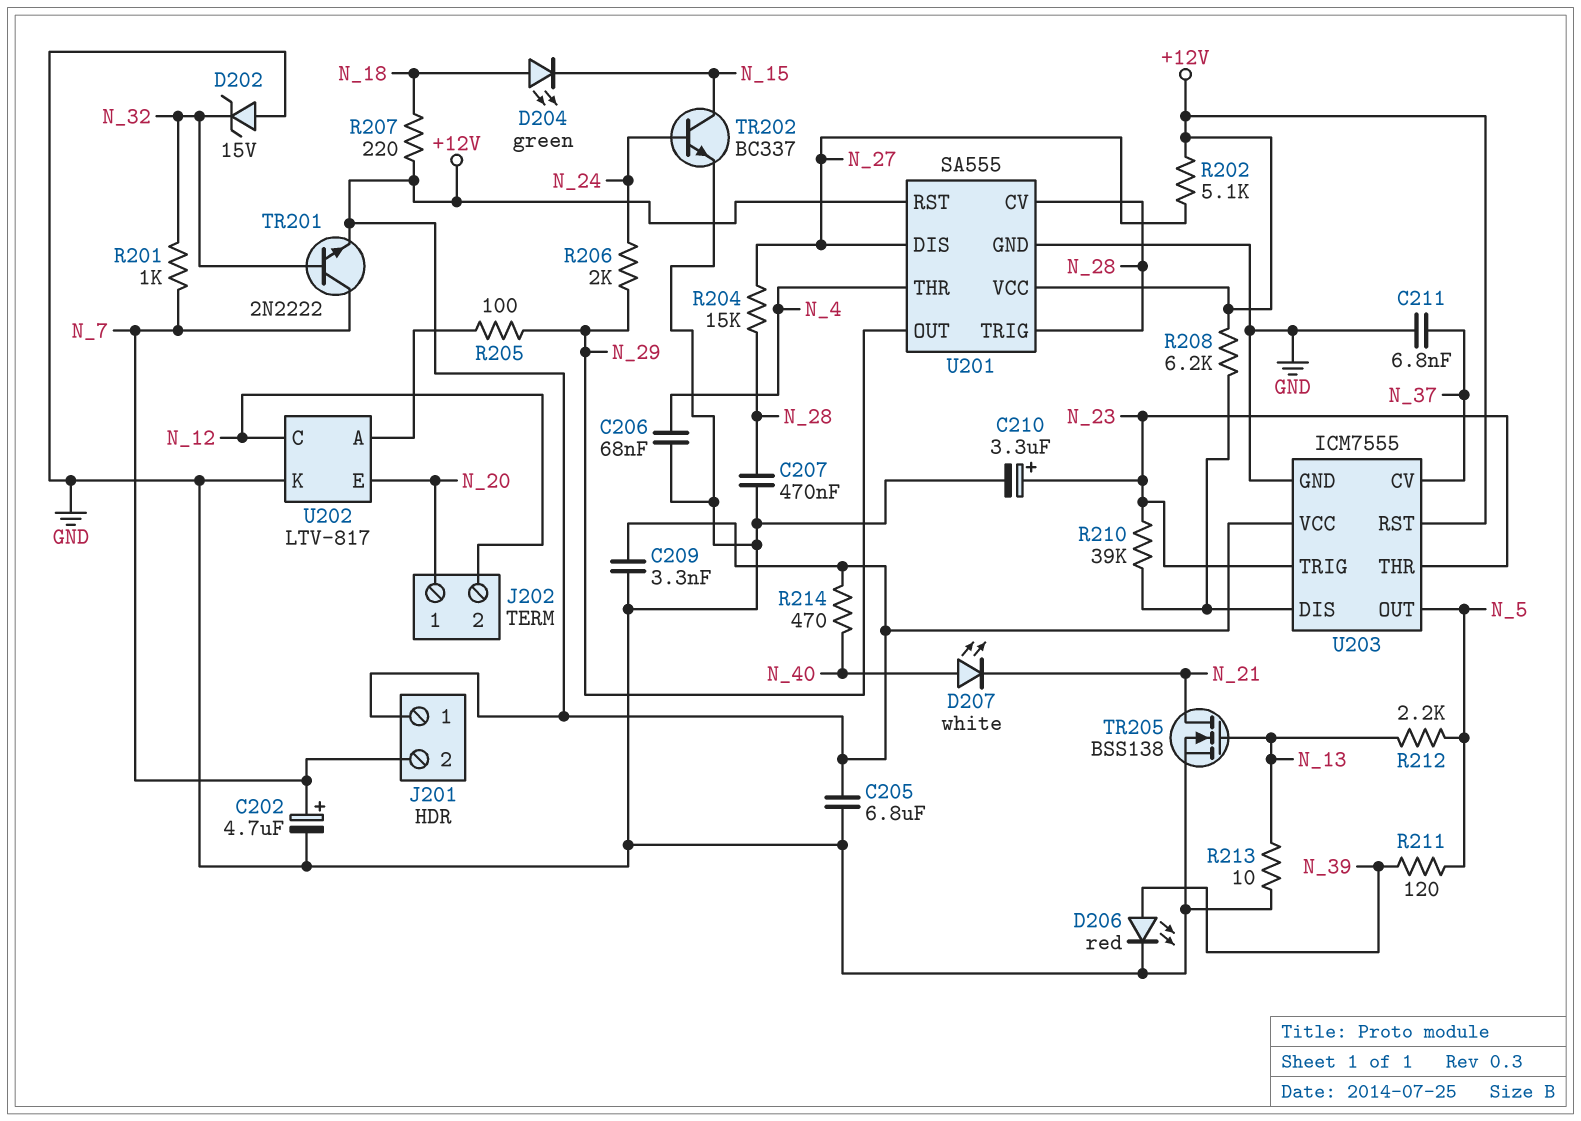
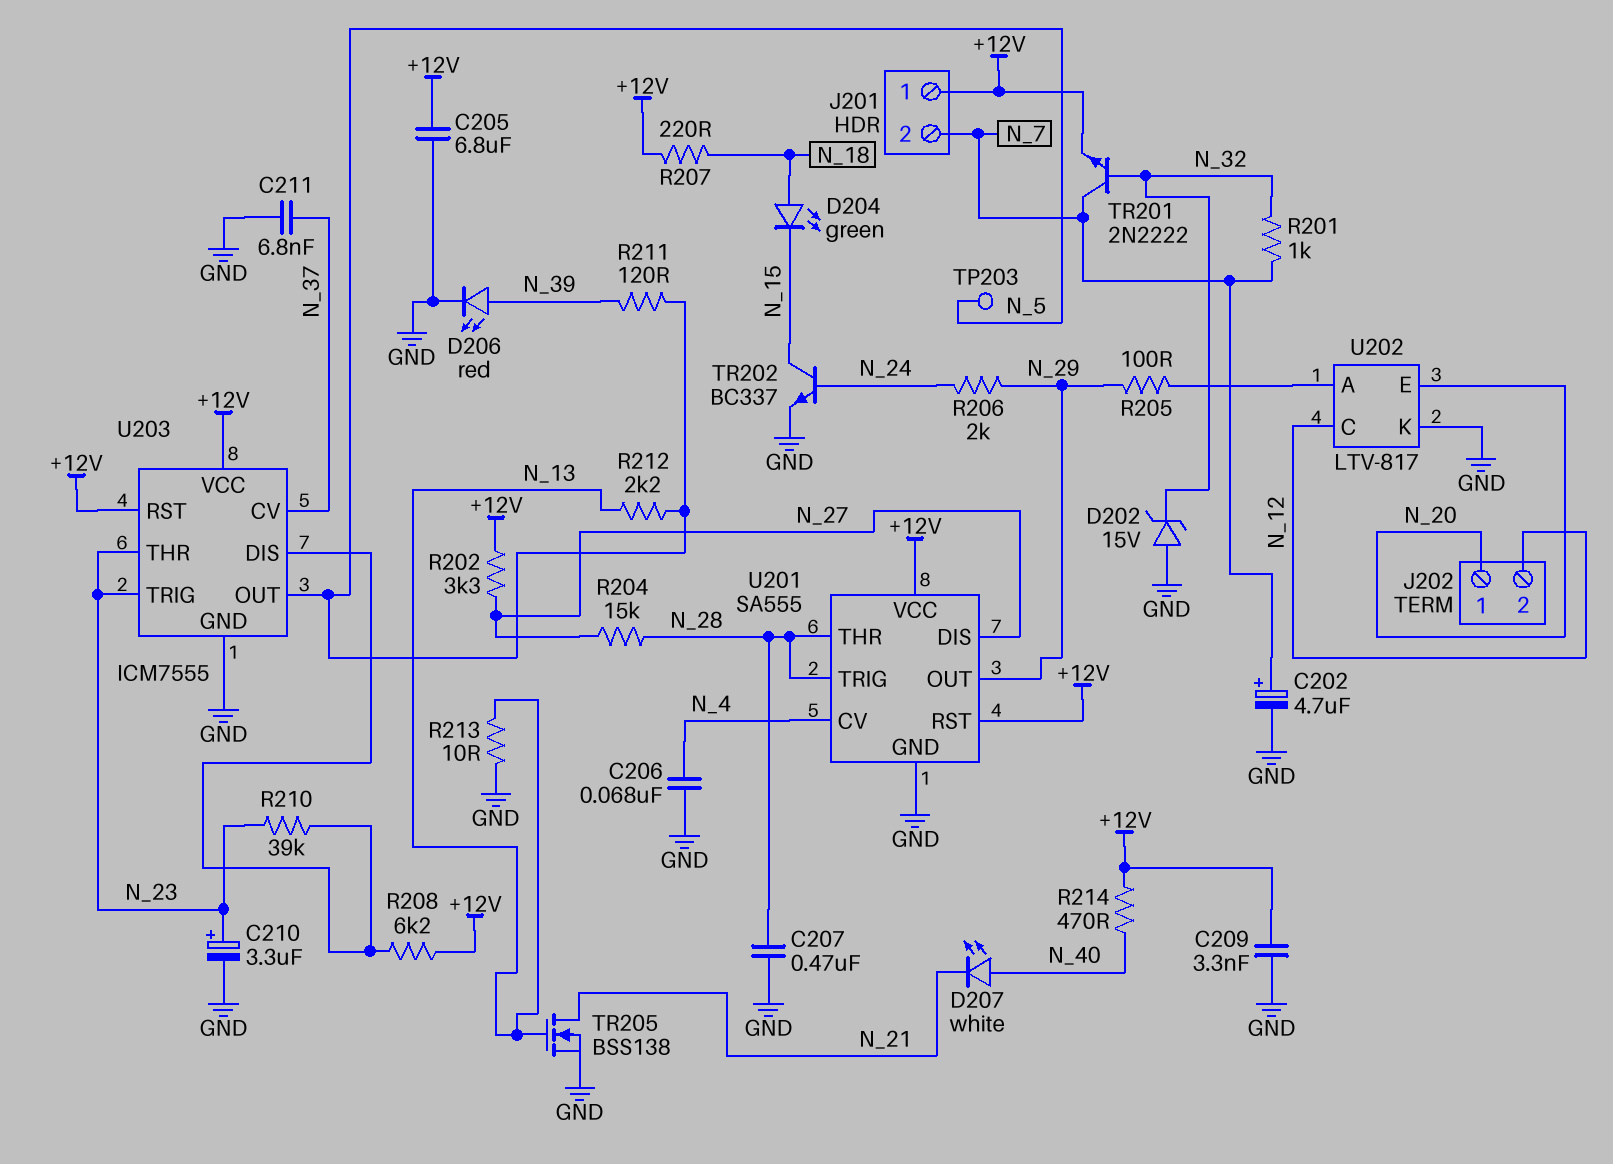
R202: 5.1k (+12V, N_27) -> 3.3k (+12V, N_27)
TP203: none -> test point (N_5)
U201 pin CV: N_28 -> N_4
U201 pin THR: N_4 -> N_28

